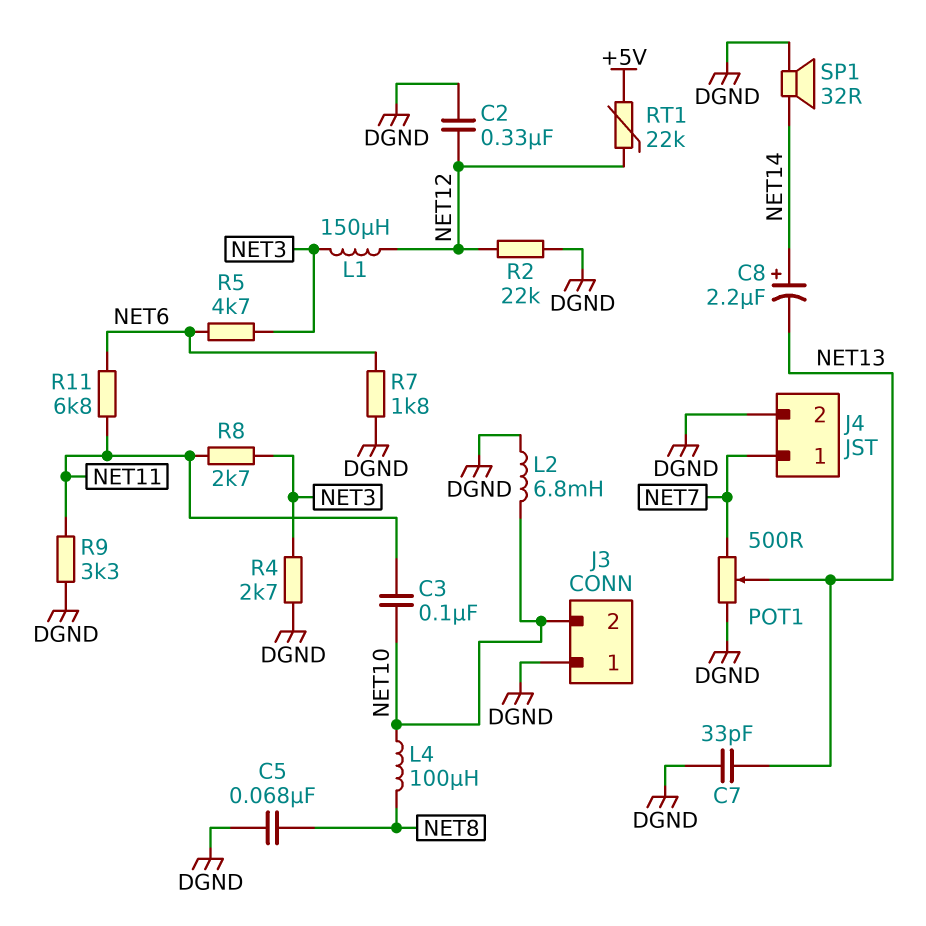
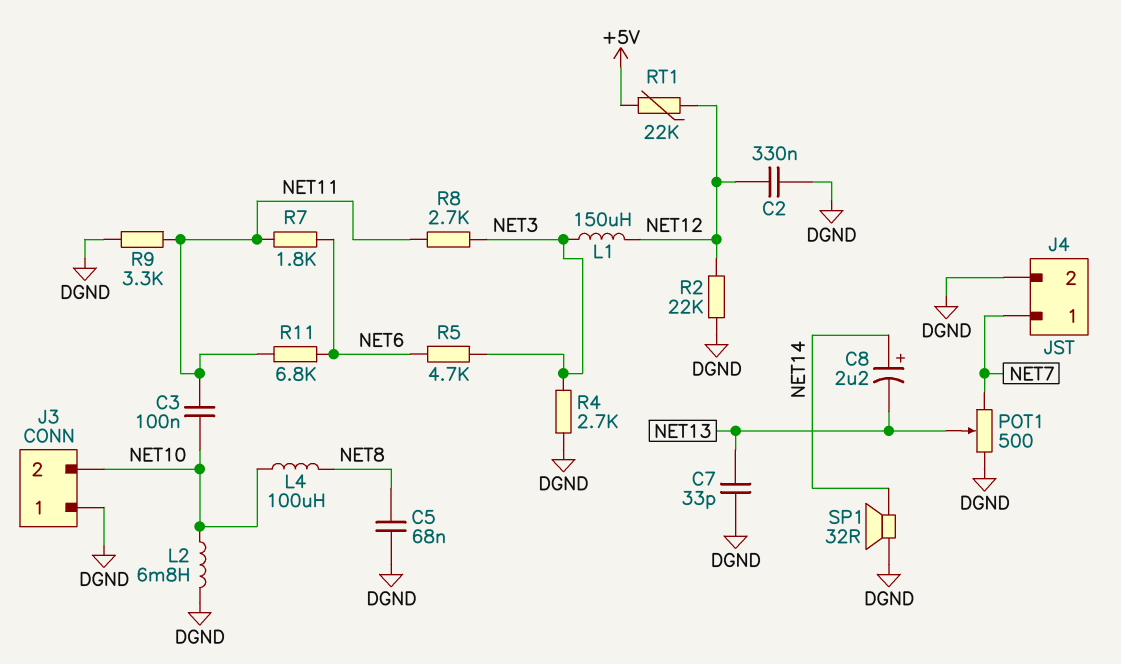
R7: 1.8k (DGND, NET6) -> 1.8k (NET6, NET11)

